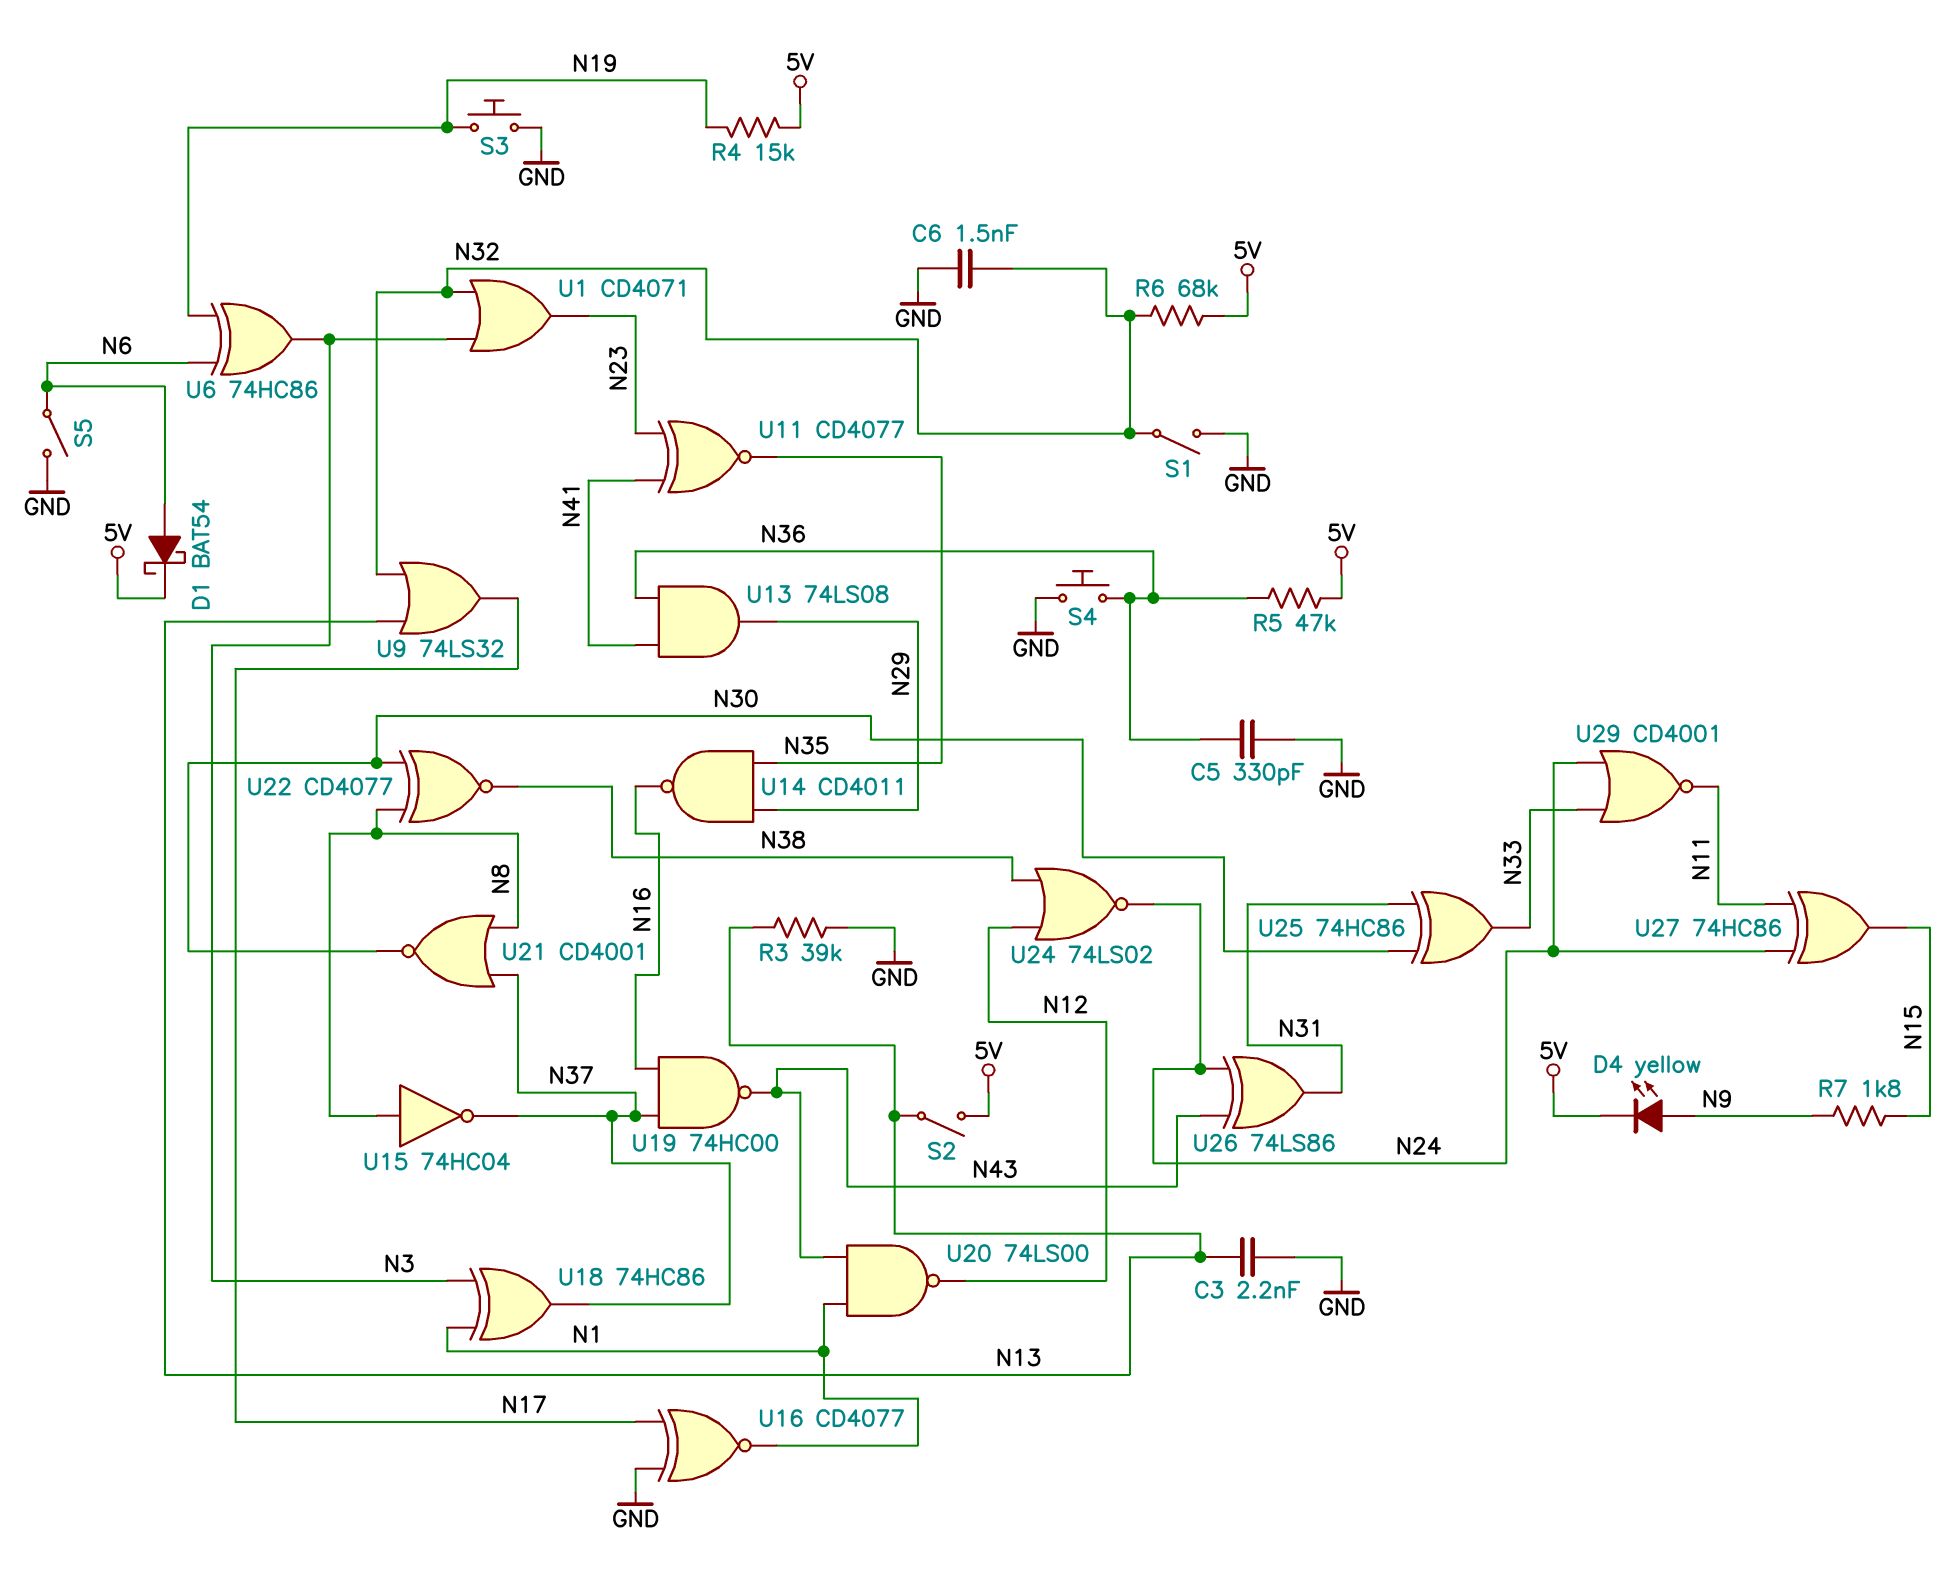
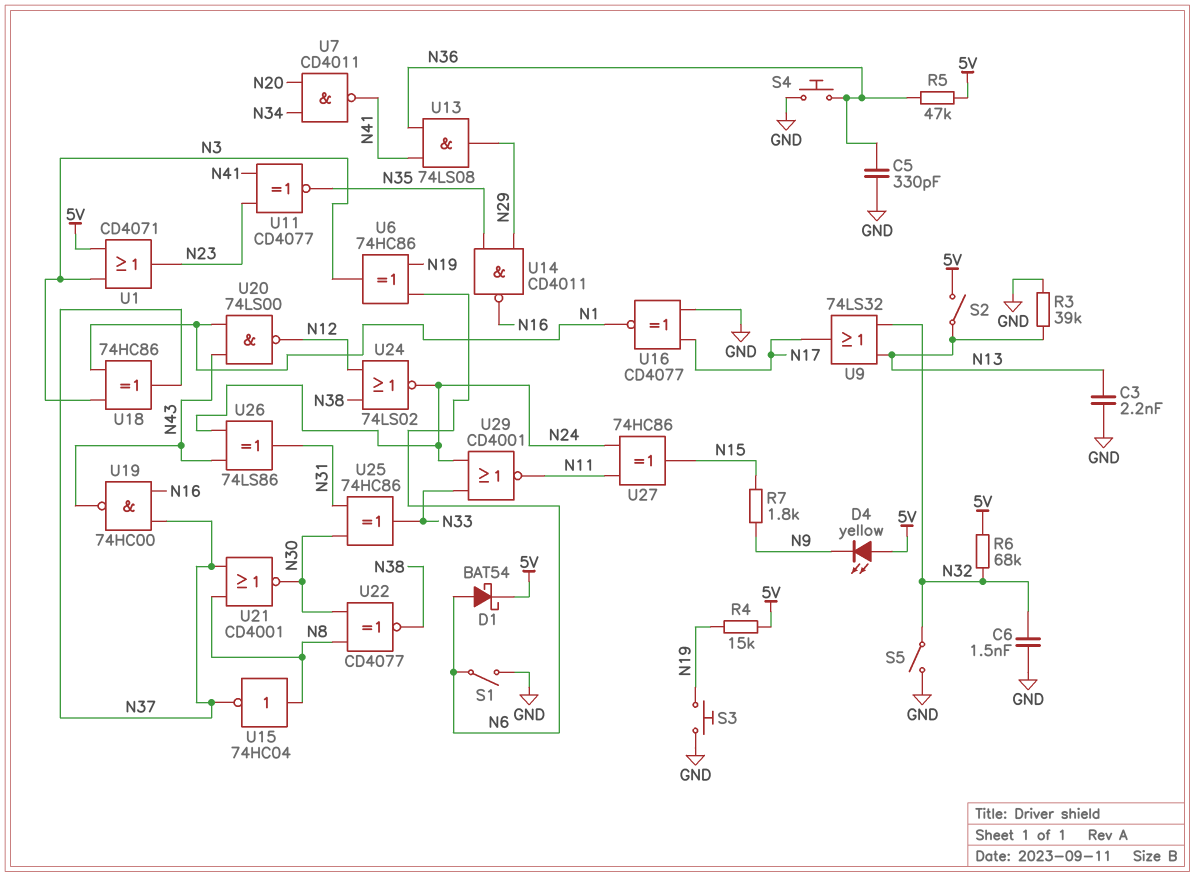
D4: LED yellow (A N9, K 5V) -> LED yellow (A 5V, K N9)
S1: switch (GND, N32) -> switch (GND, N6)
S5: switch (GND, N6) -> switch (GND, N32)
U1: OR CD4071 (in N3, in N32, out N23) -> OR CD4071 (in 5V, in N3, out N23)
U7: none -> NAND CD4011 (in N20, in N34, out N41)

